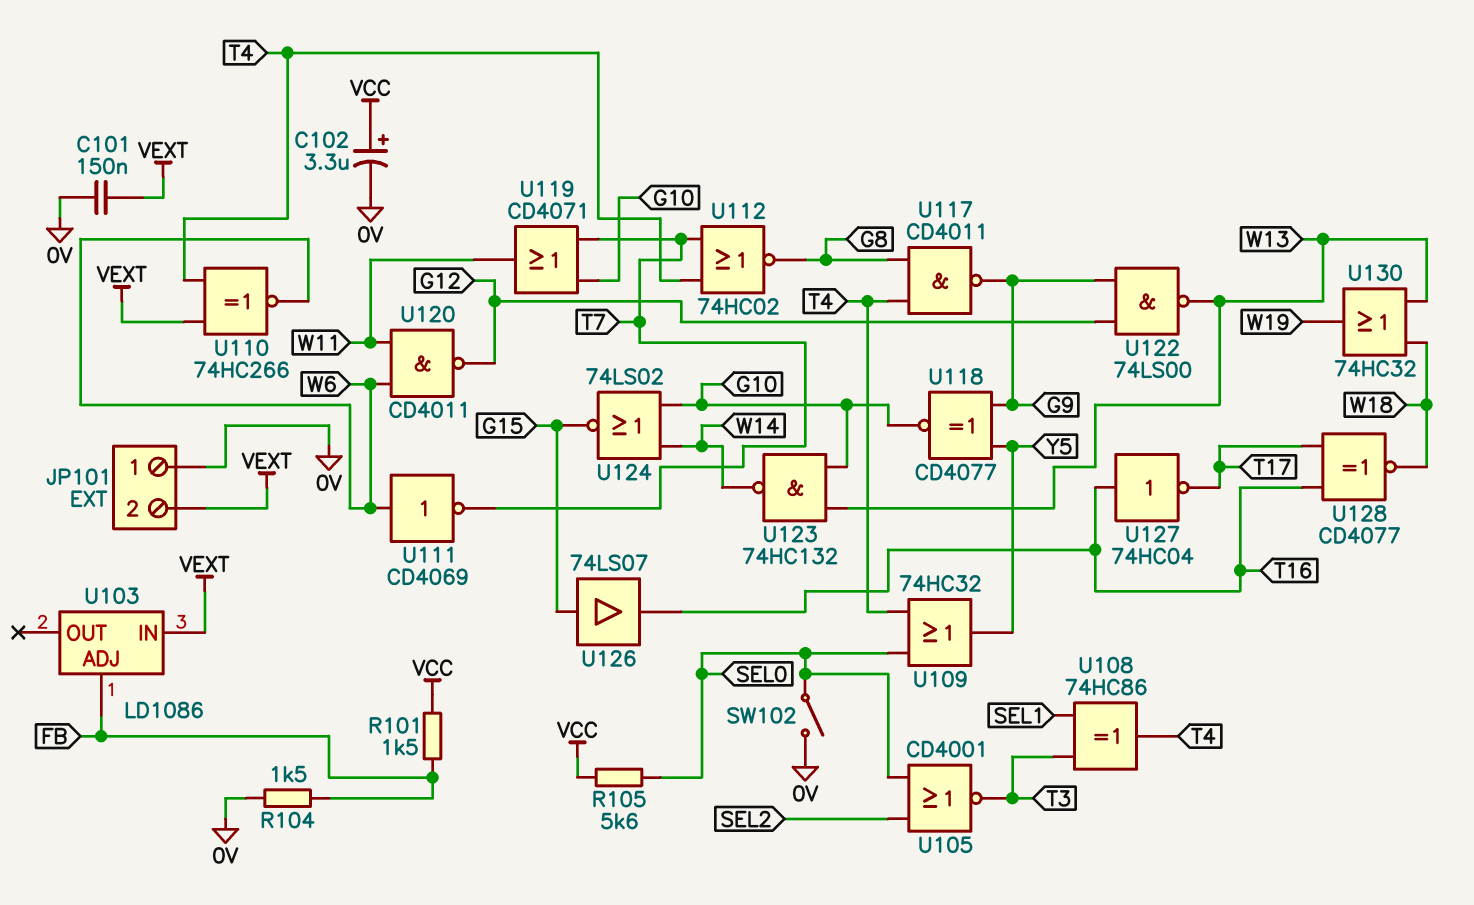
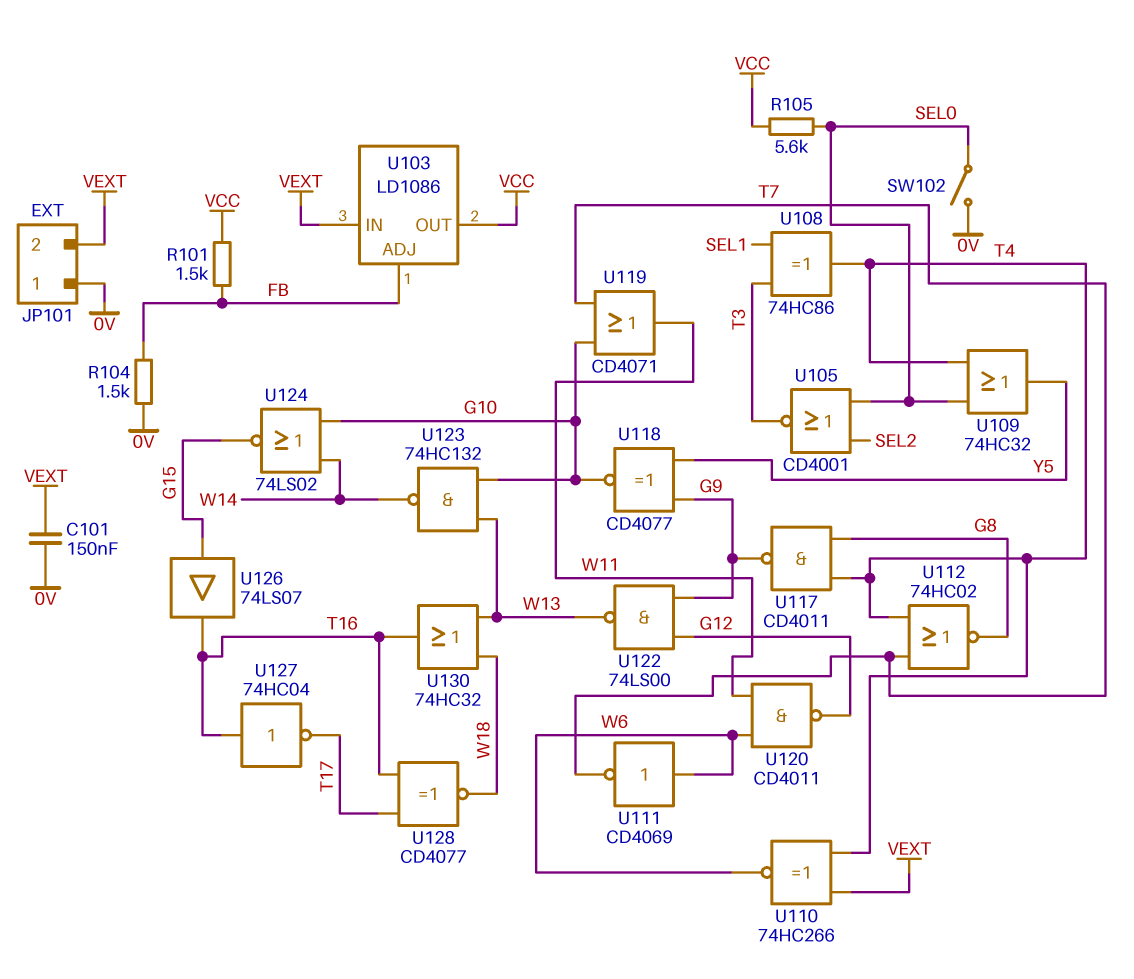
C102: 3.3uF (plus VCC, minus 0V) -> none
U103 pin OUT: none -> VCC
U130: OR 74HC32 (in W13, in W18, out W19) -> OR 74HC32 (in W13, in W18, out T16)

